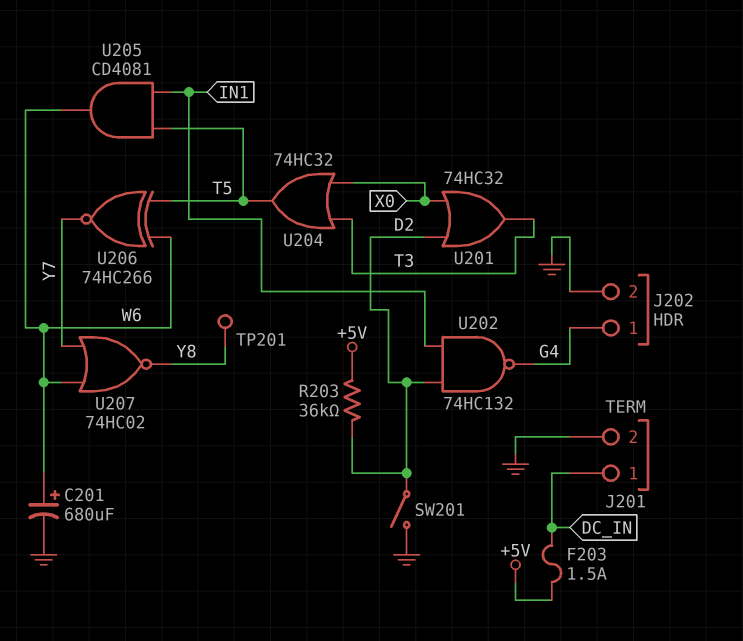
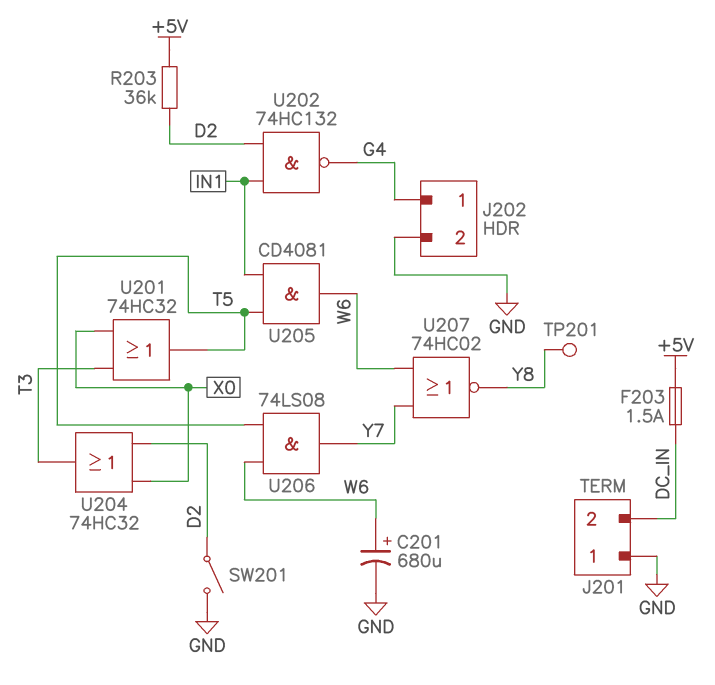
J201 pin 1: DC_IN -> GND
J201 pin 2: GND -> DC_IN
U201: OR 74HC32 (in D2, in X0, out T3) -> OR 74HC32 (in T3, in X0, out T5)
U204: OR 74HC32 (in T3, in X0, out T5) -> OR 74HC32 (in D2, in X0, out T3)
U206: XNOR 74HC266 (in T5, in W6, out Y7) -> AND 74LS08 (in T5, in W6, out Y7)

